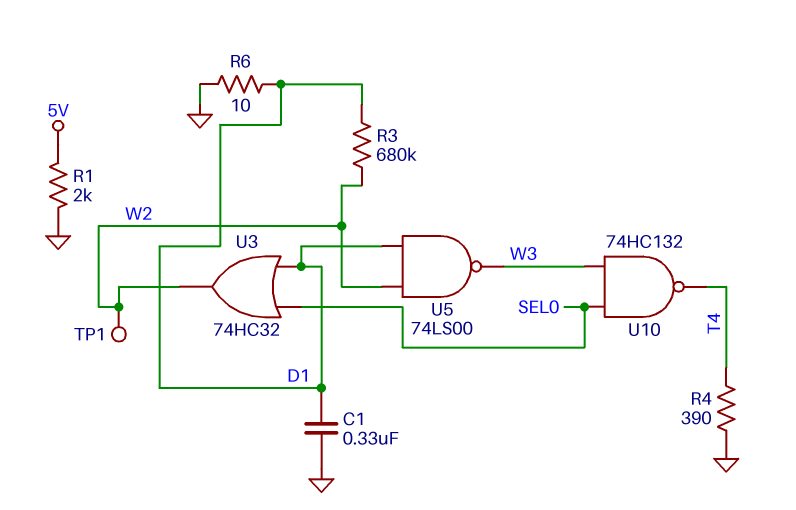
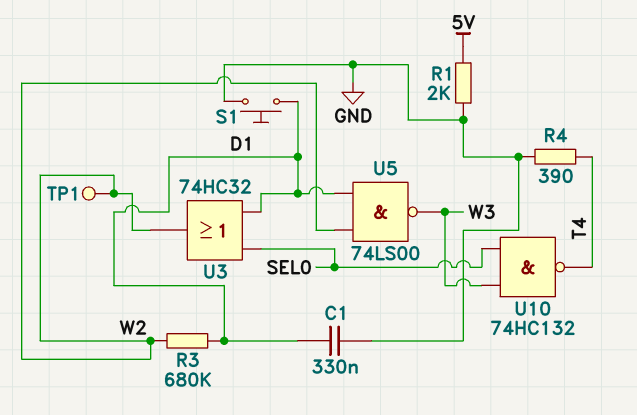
R6: 10 (D1, GND) -> none
S1: none -> button (D1, GND)

